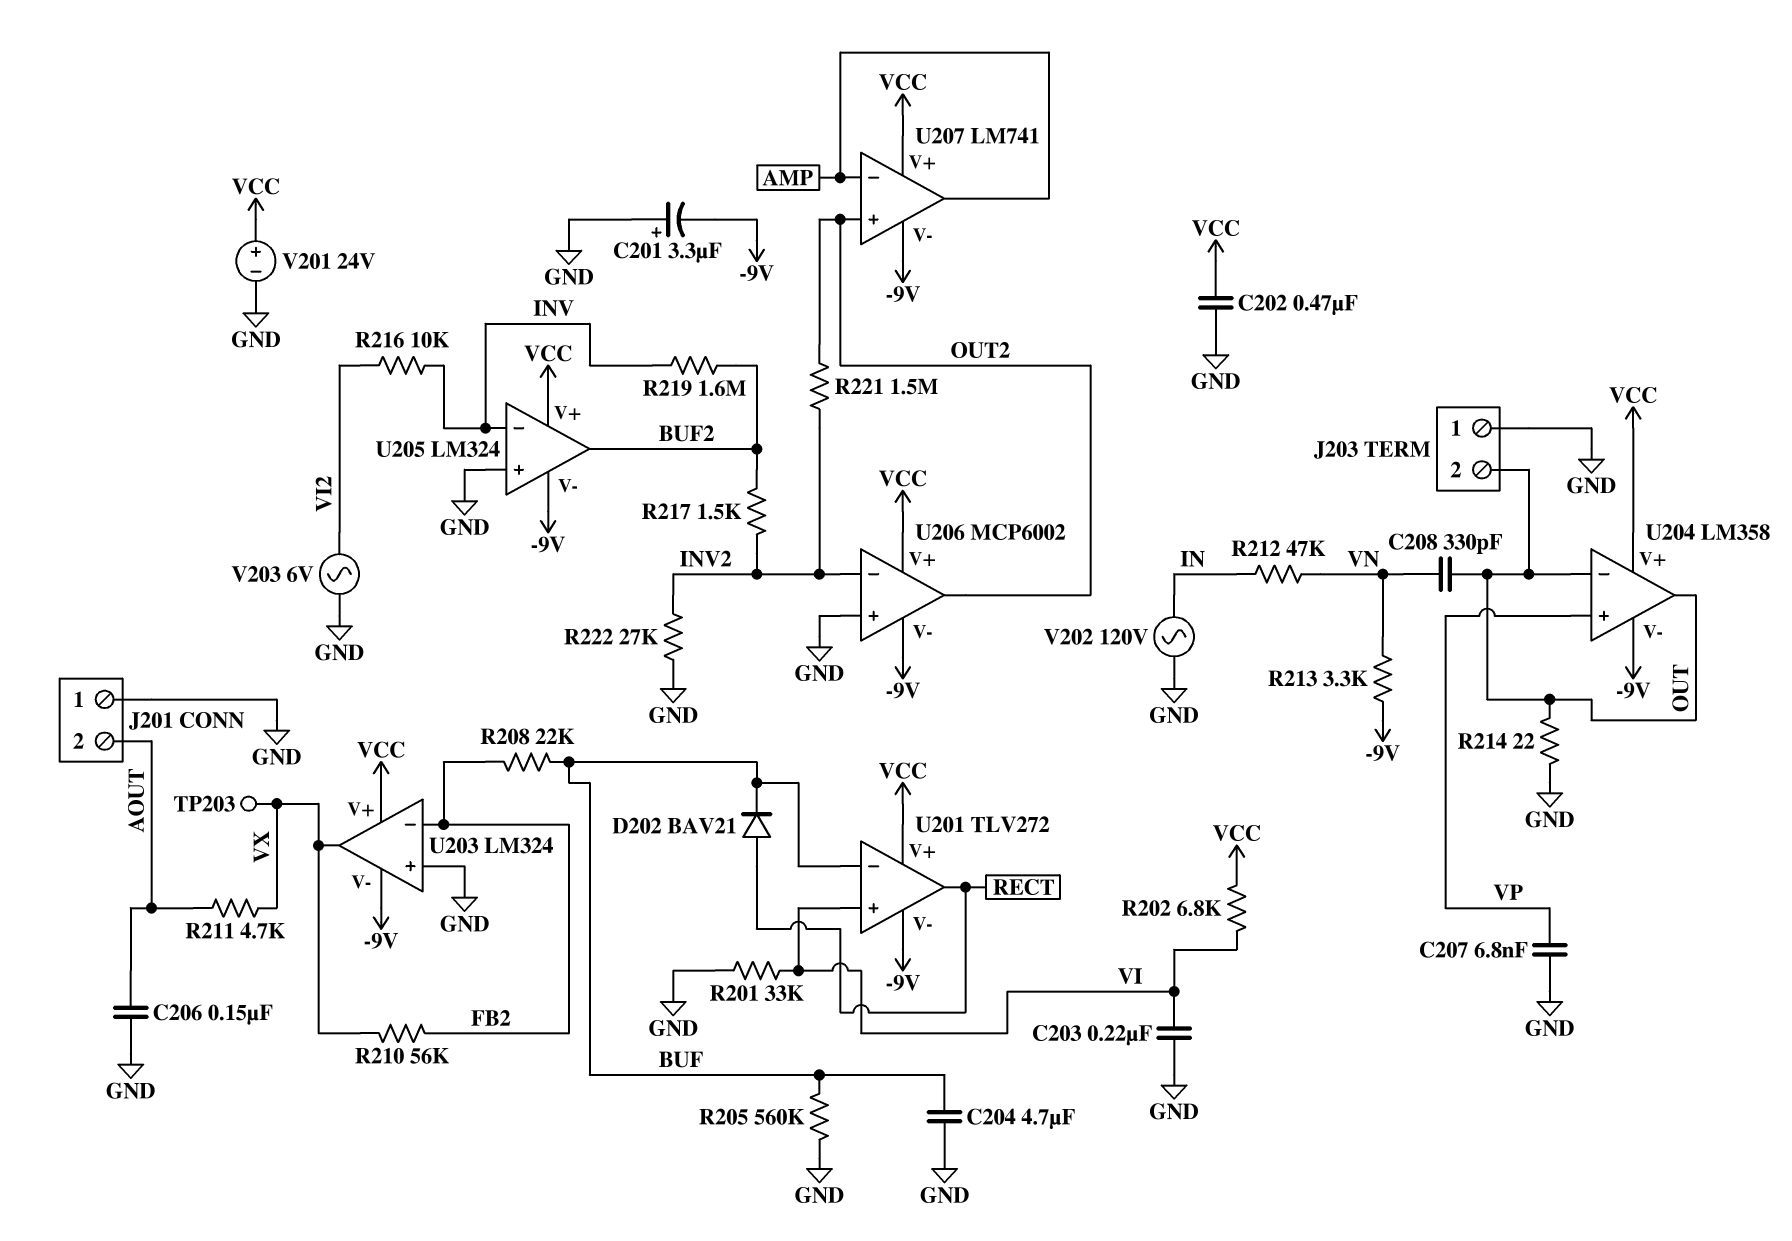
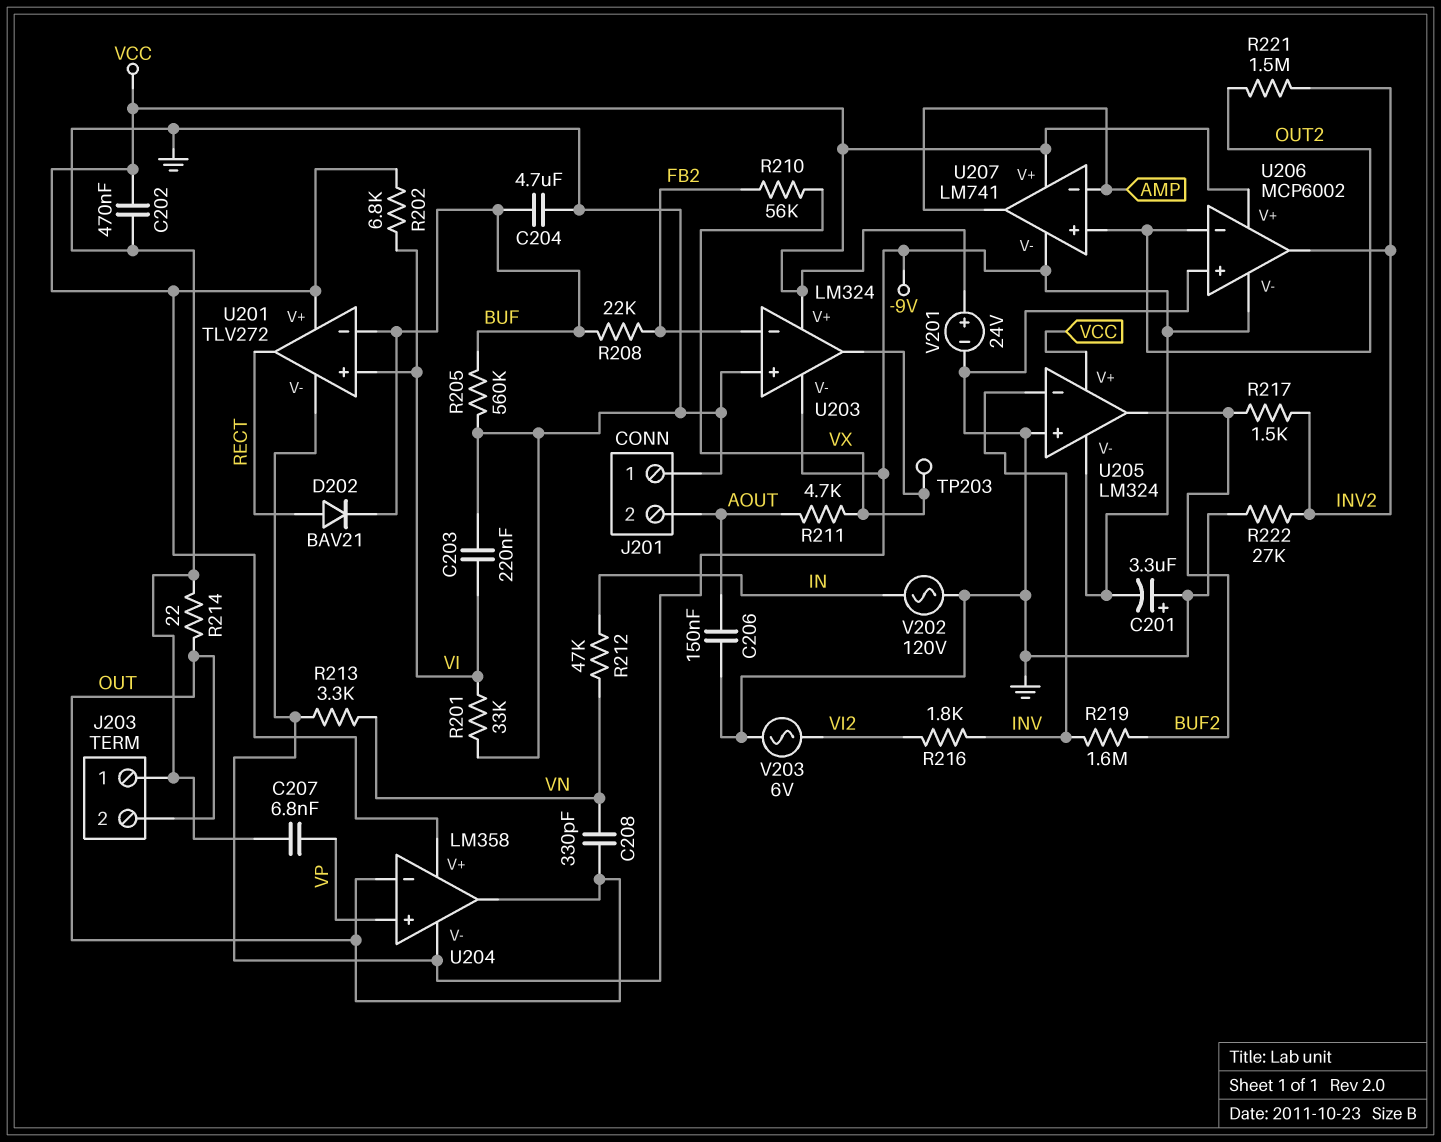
R216: 10k (INV, VI2) -> 1.8k (INV, VI2)
U206 pin in-: INV2 -> OUT2
U206 pin out: OUT2 -> INV2

